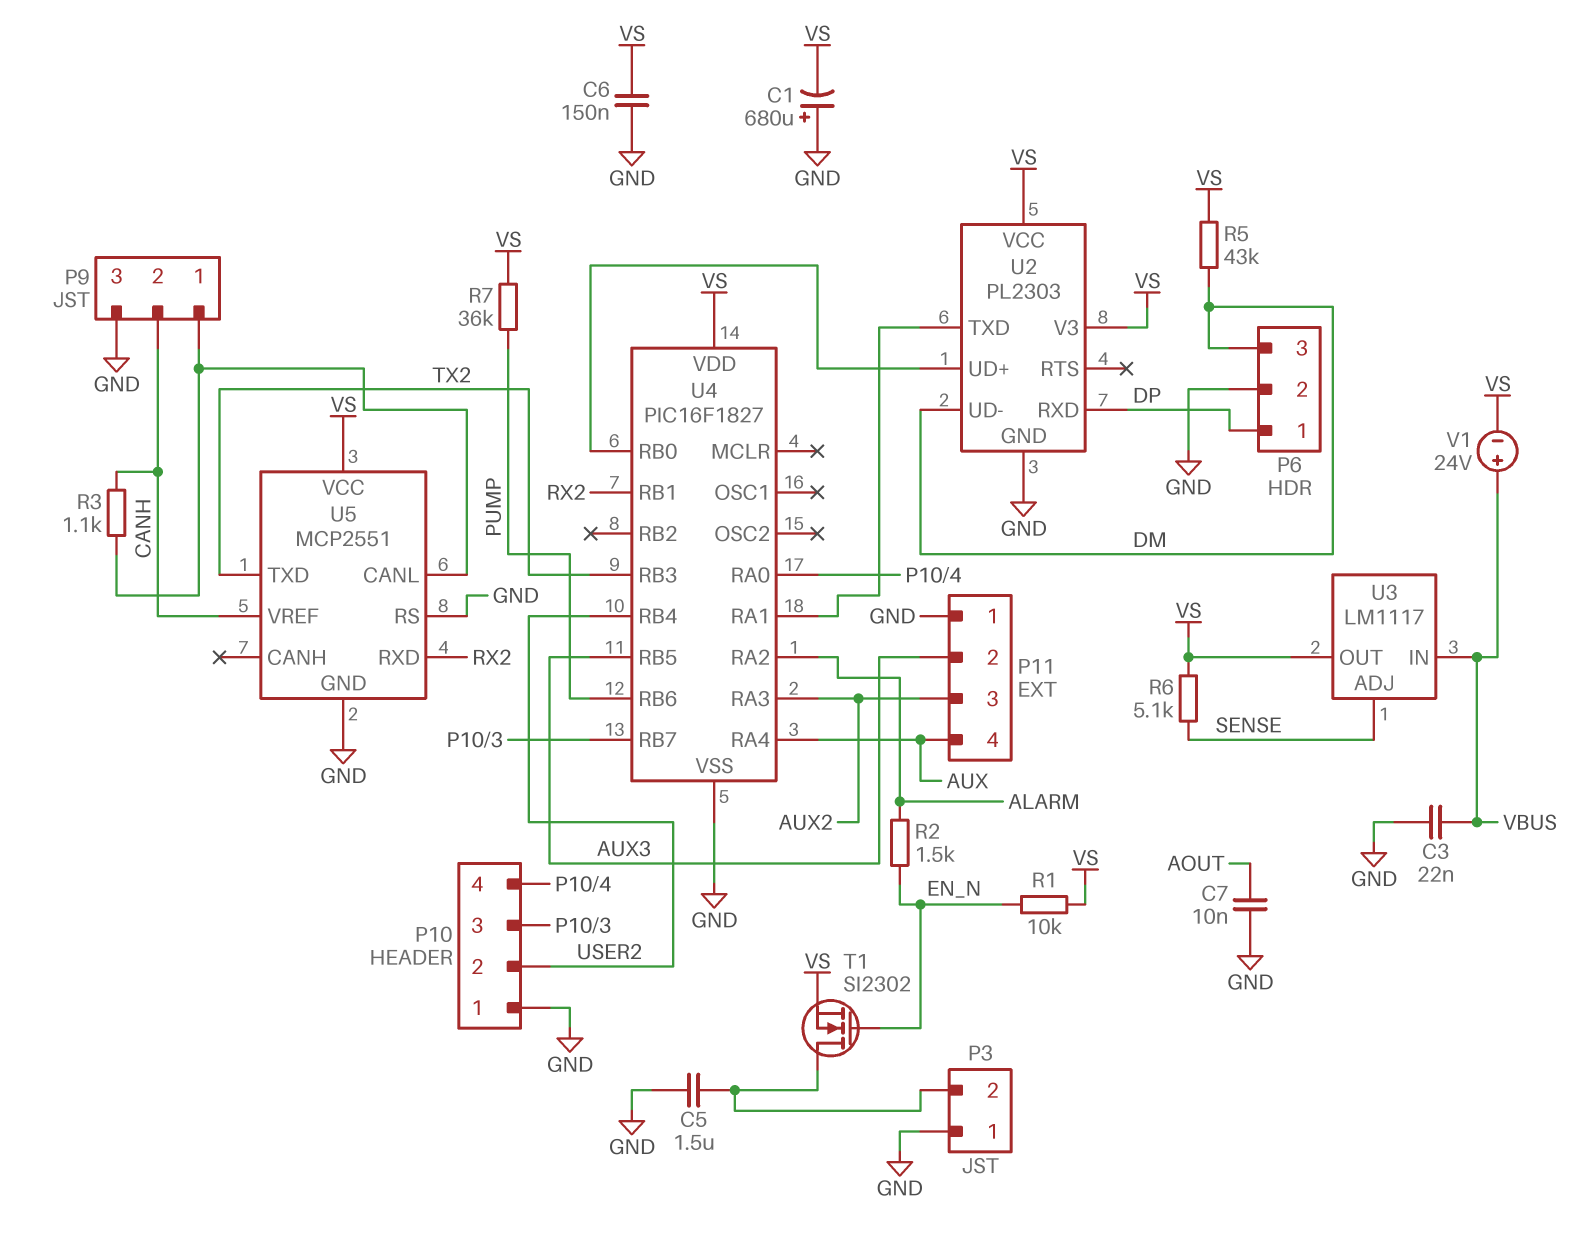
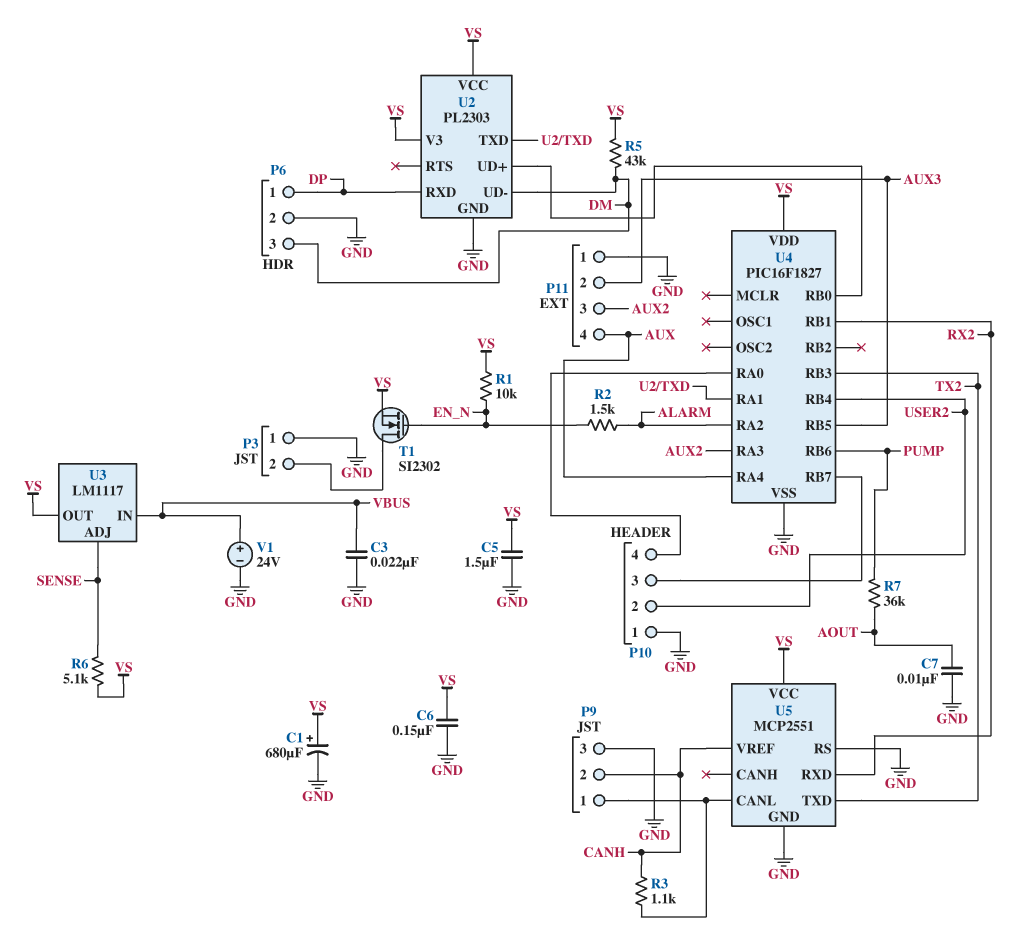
C1: 680uF (plus GND, minus VS) -> 680uF (plus VS, minus GND)
C5: 1.5uF (GND, P3/2) -> 1.5uF (GND, VS)
R7: 36k (PUMP, VS) -> 36k (AOUT, PUMP)
V1: 24V (plus VBUS, minus VS) -> 24V (plus VBUS, minus GND)

